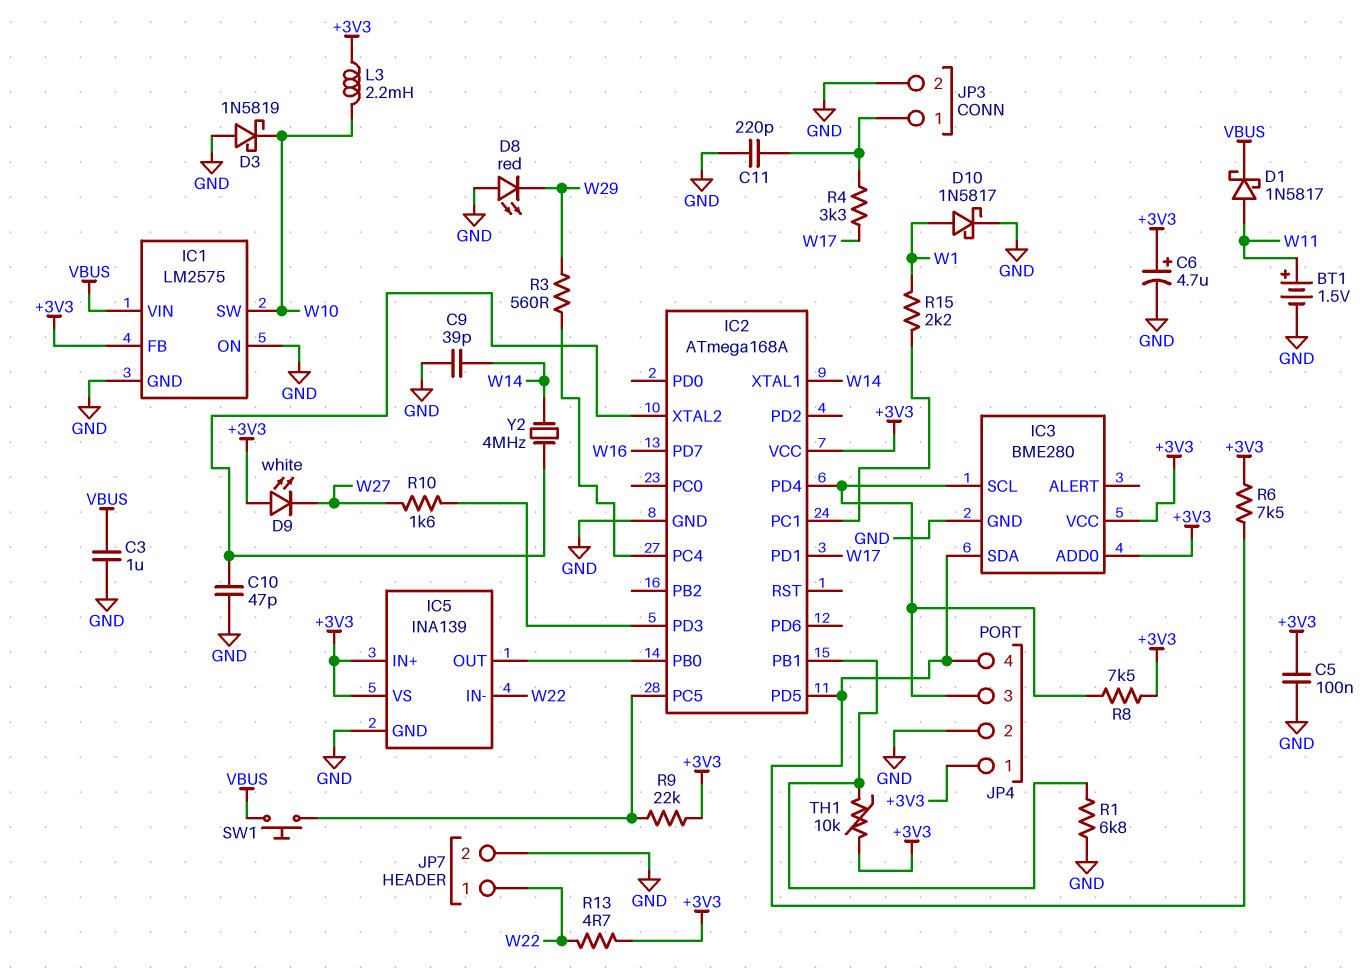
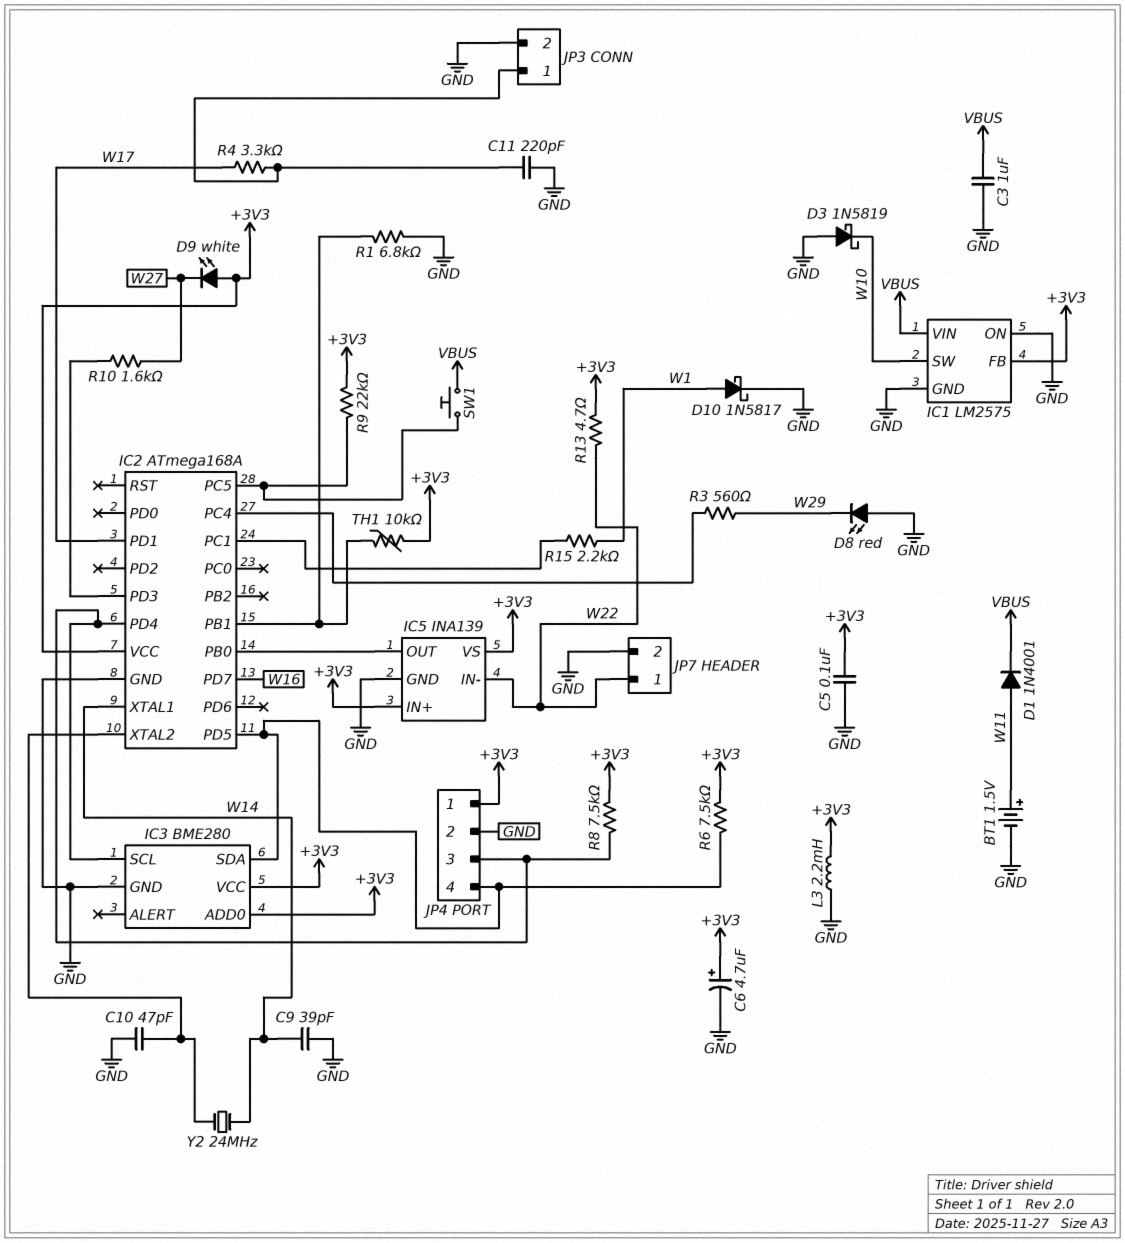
D1: schottky 1N5817 (A W11, K VBUS) -> diode 1N4001 (A W11, K VBUS)
L3: 2.2mH (+3V3, W10) -> 2.2mH (+3V3, GND)
Y2: 4MHz (IC2/XTAL2, W14) -> 24MHz (IC2/XTAL2, W14)

